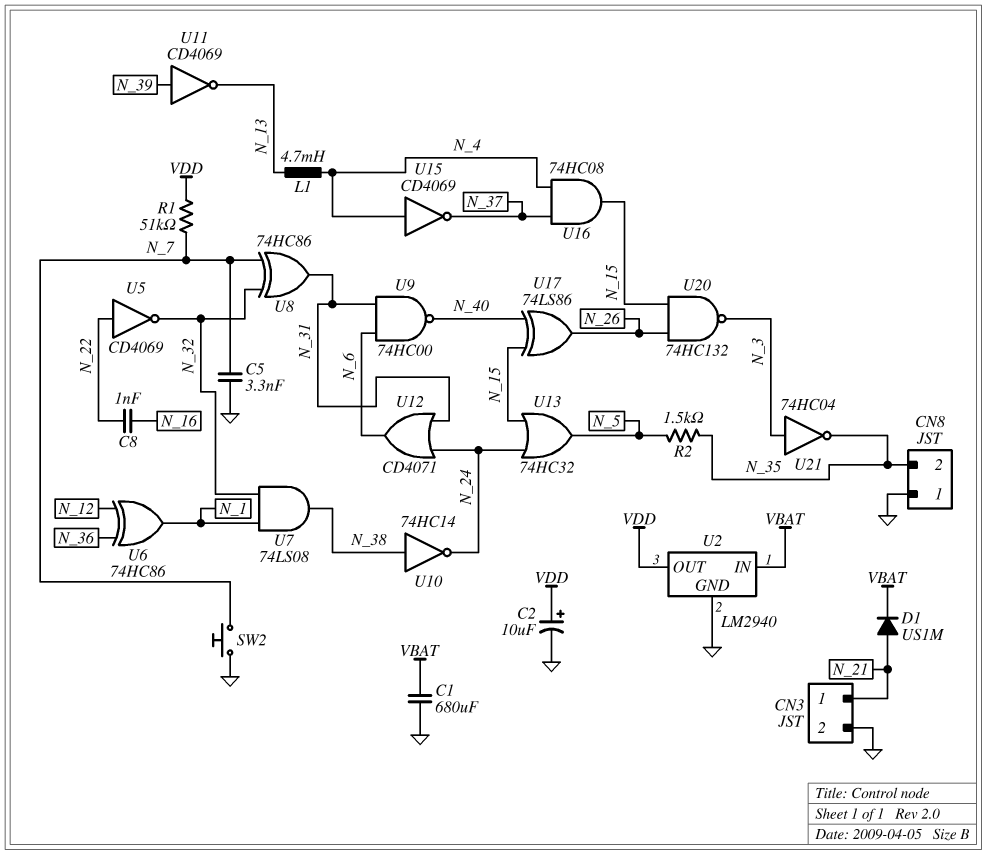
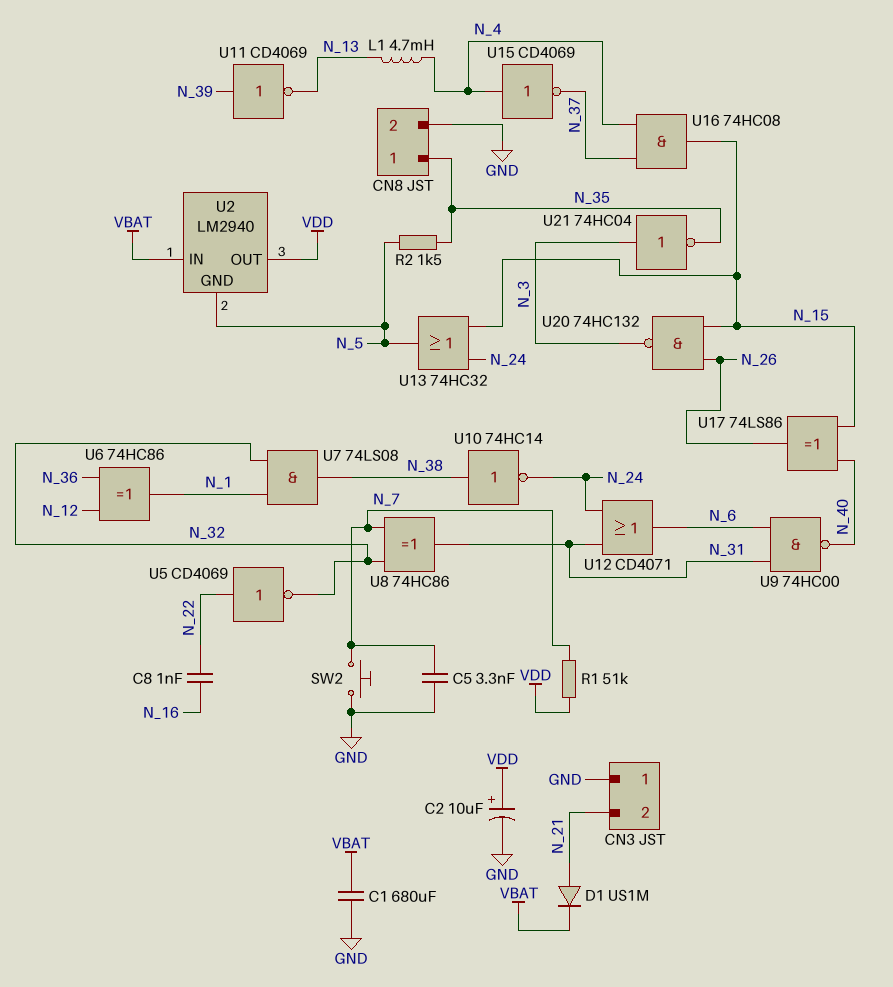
CN3 pin 1: N_21 -> GND
CN3 pin 2: GND -> N_21
CN8 pin 1: GND -> N_35
CN8 pin 2: N_35 -> GND
U2 pin GND: GND -> N_5

